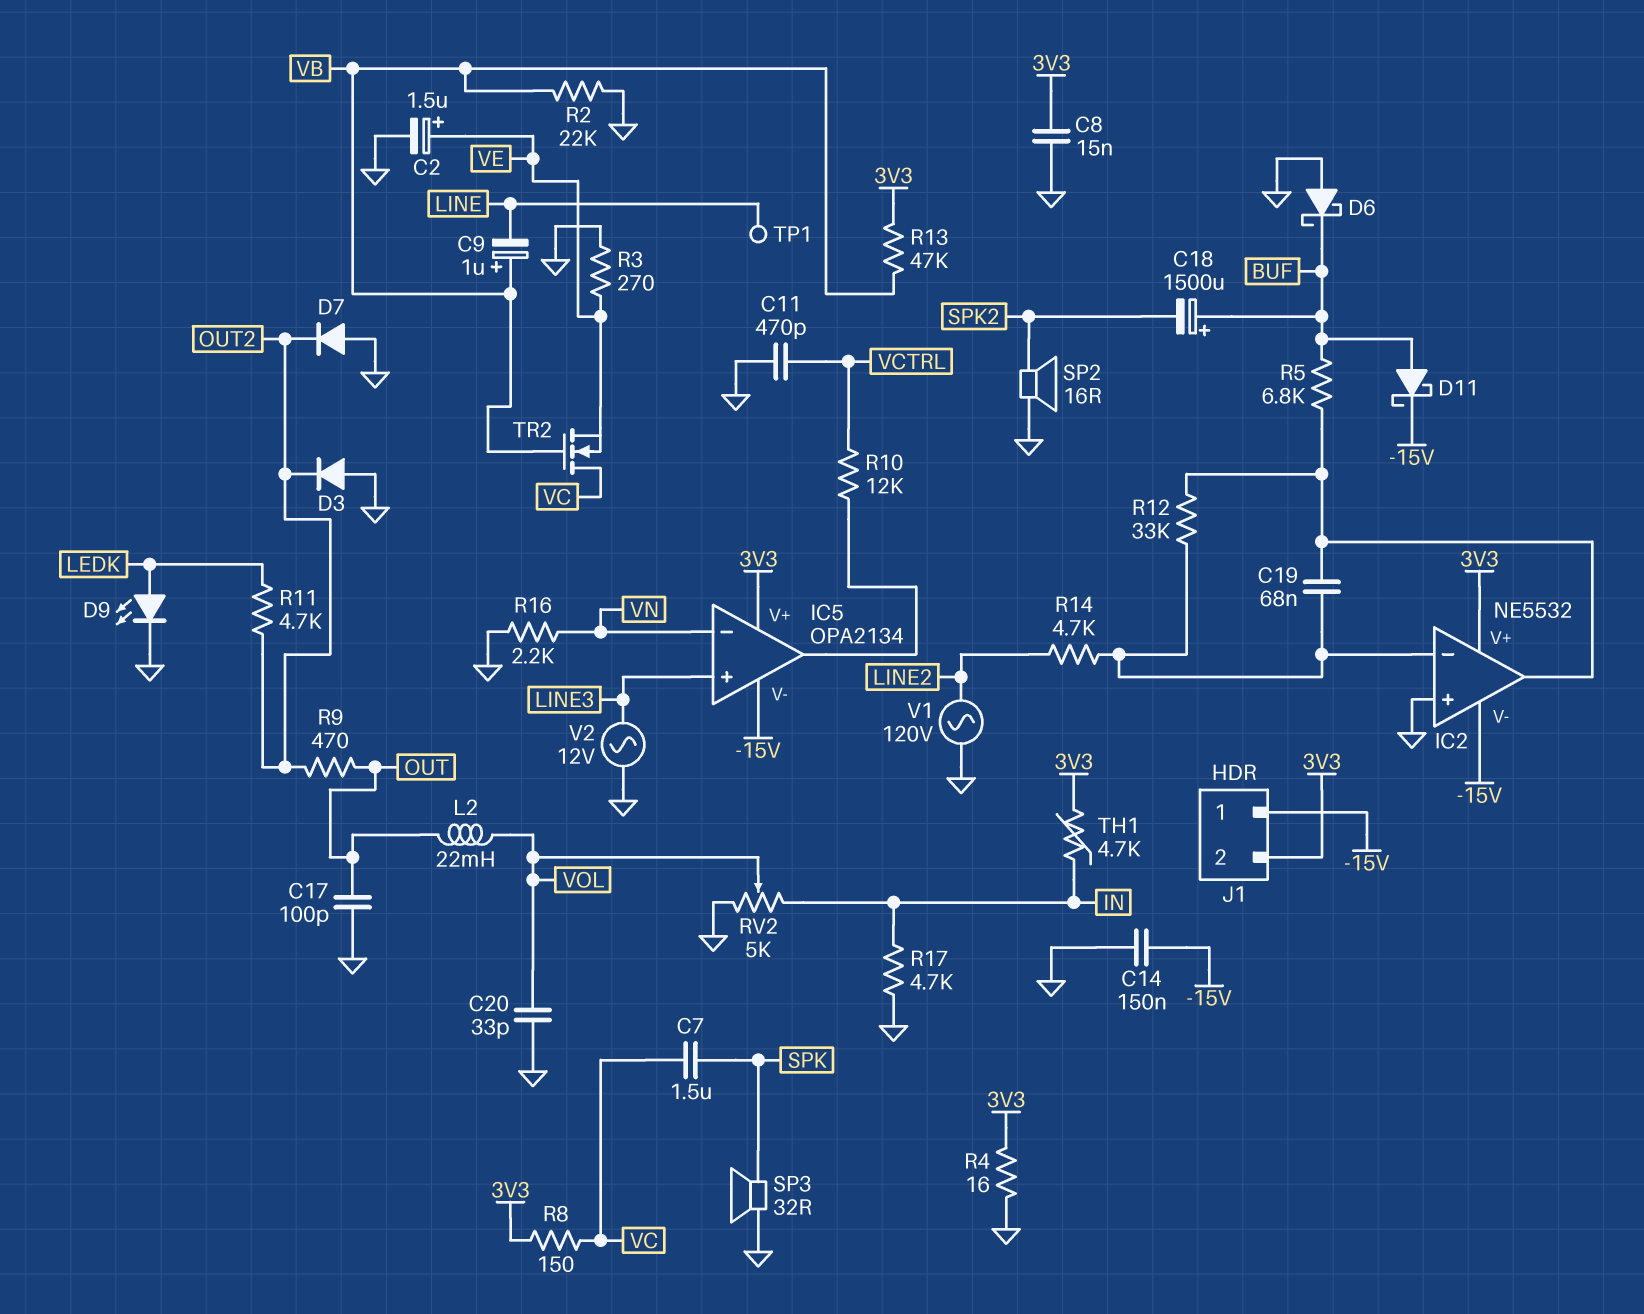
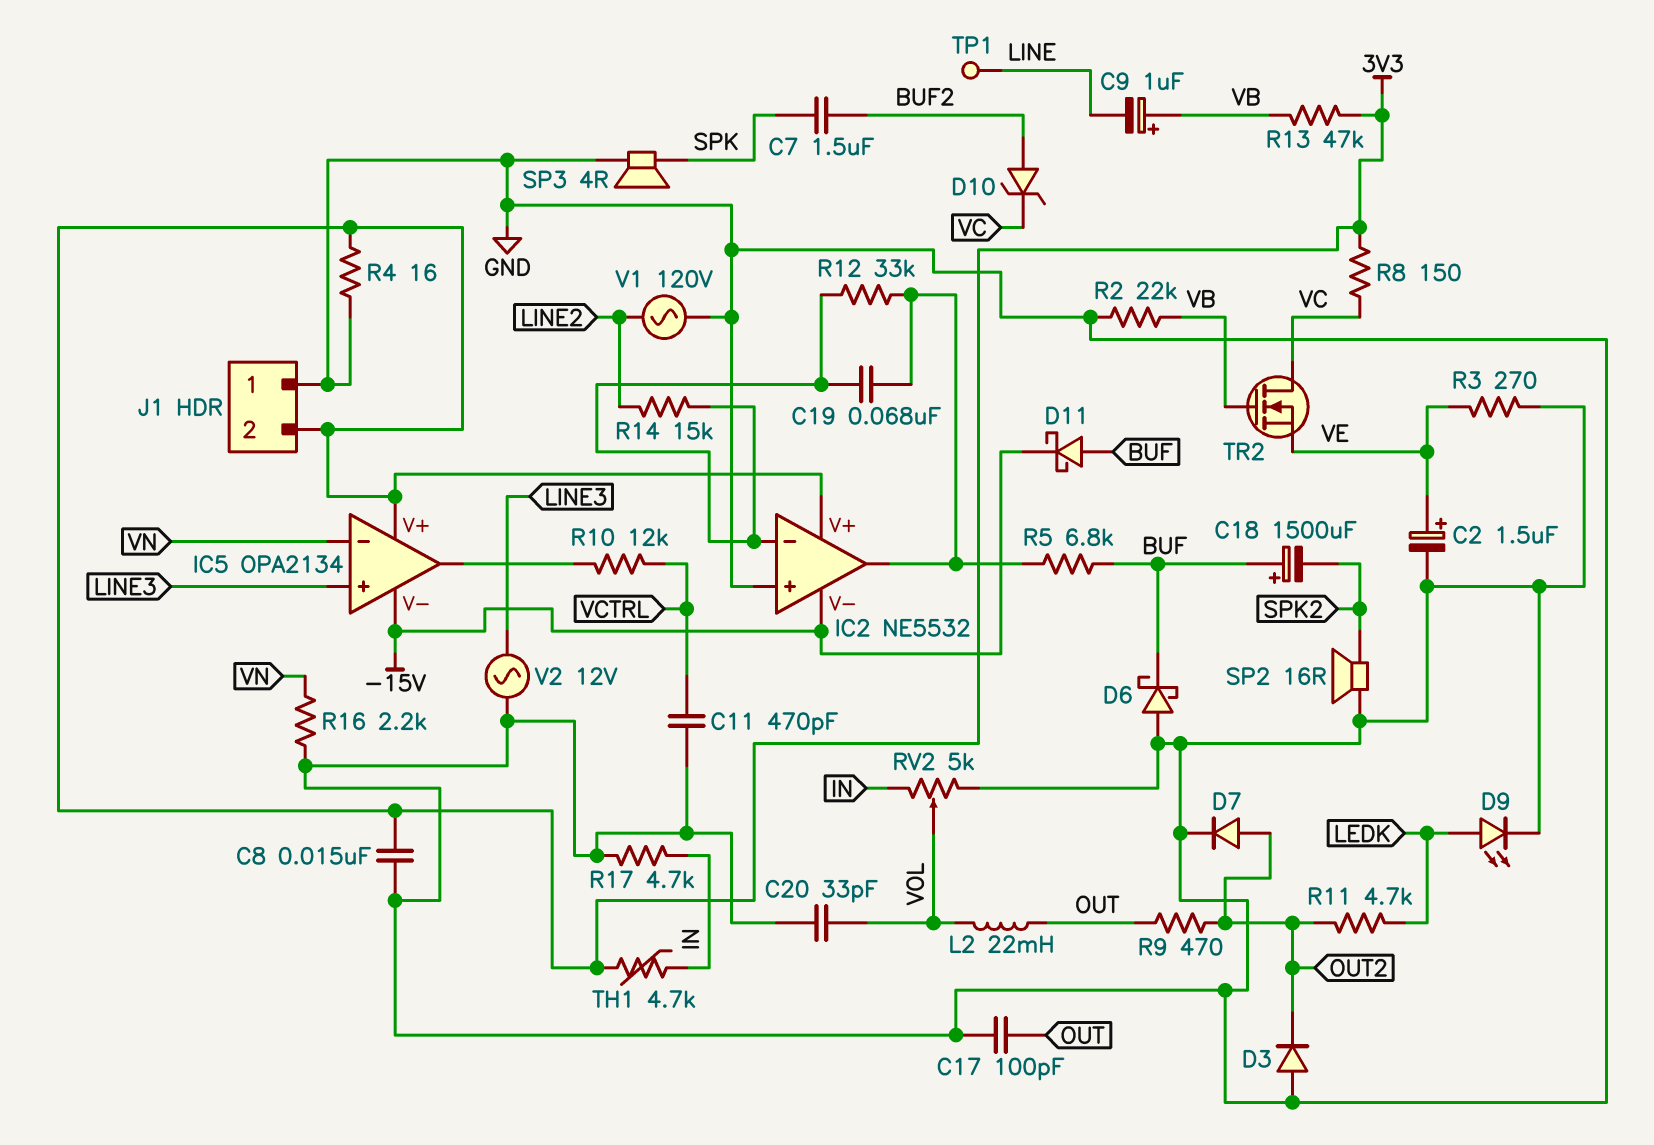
C7: 1.5uF (SPK, VC) -> 1.5uF (BUF2, SPK)
C14: 150nF (-15V, GND) -> none
D7: diode (A GND, K OUT2) -> diode (A OUT2, K GND)
D10: none -> zener (A BUF2, K VC)
J1 pin 1: -15V -> GND
R14: 4.7k (IC2/in-, LINE2) -> 15k (IC2/in-, LINE2)
SP3: speaker 32R (GND, SPK) -> speaker 4R (GND, SPK)

